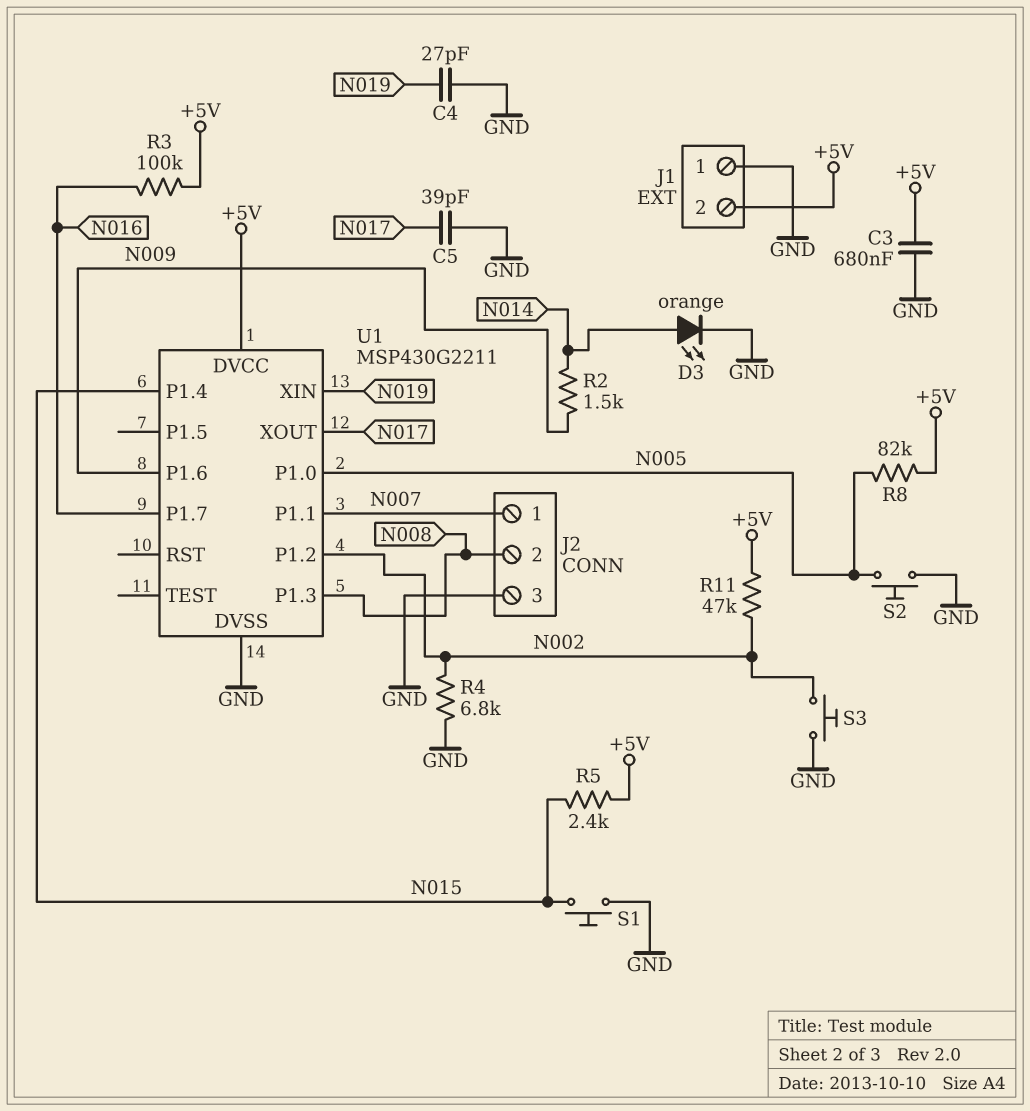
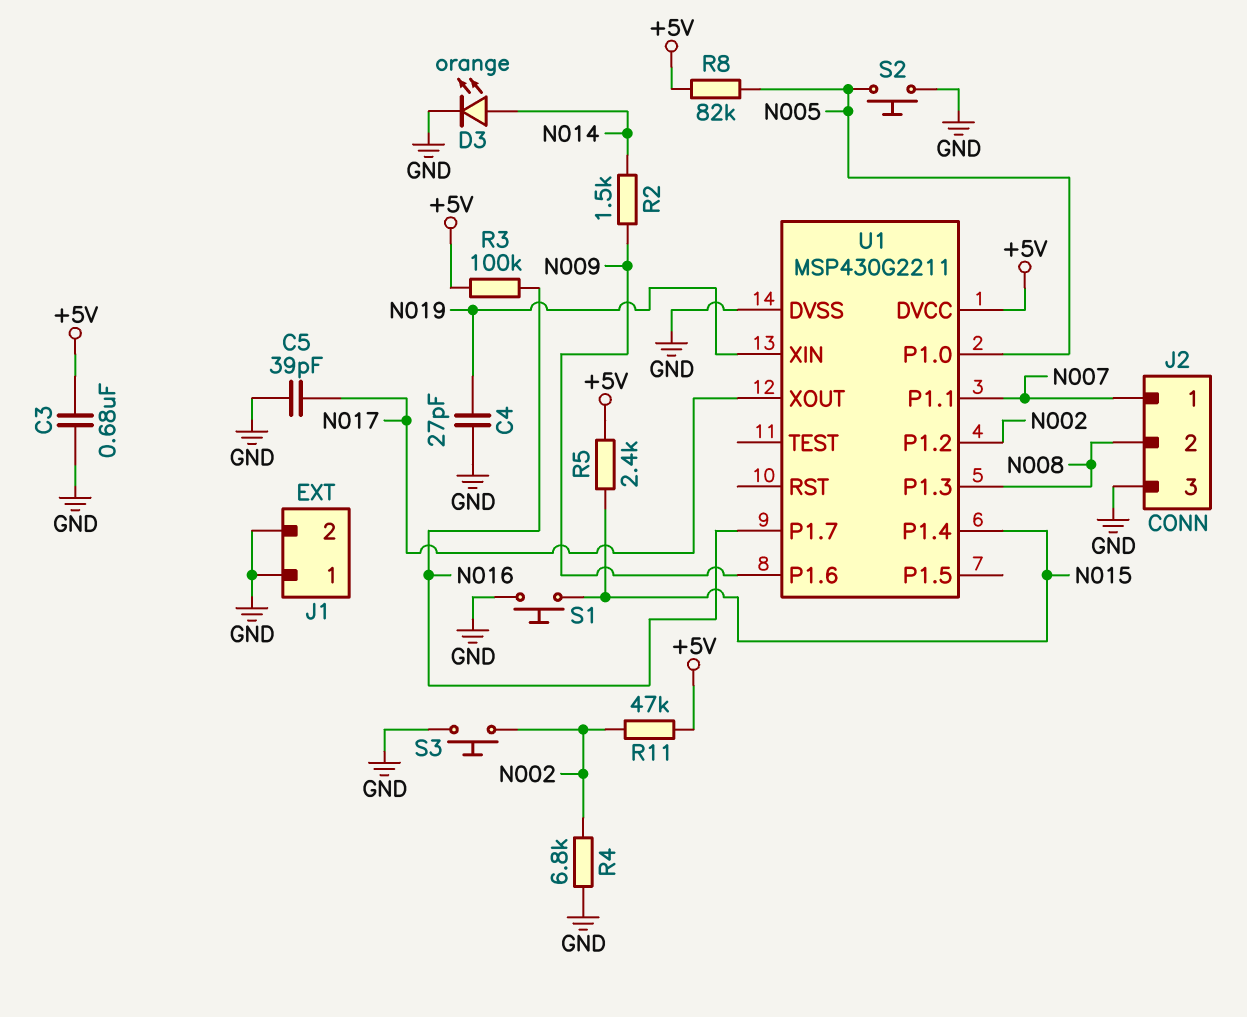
J1 pin 2: +5V -> GND

